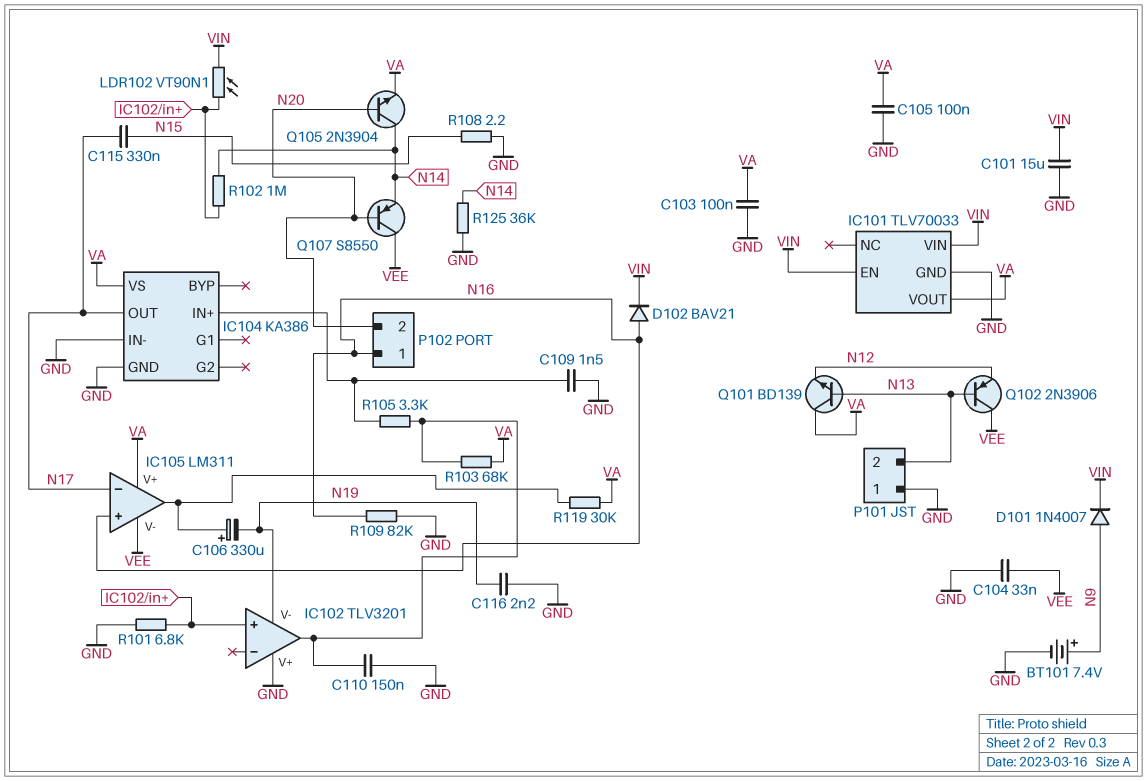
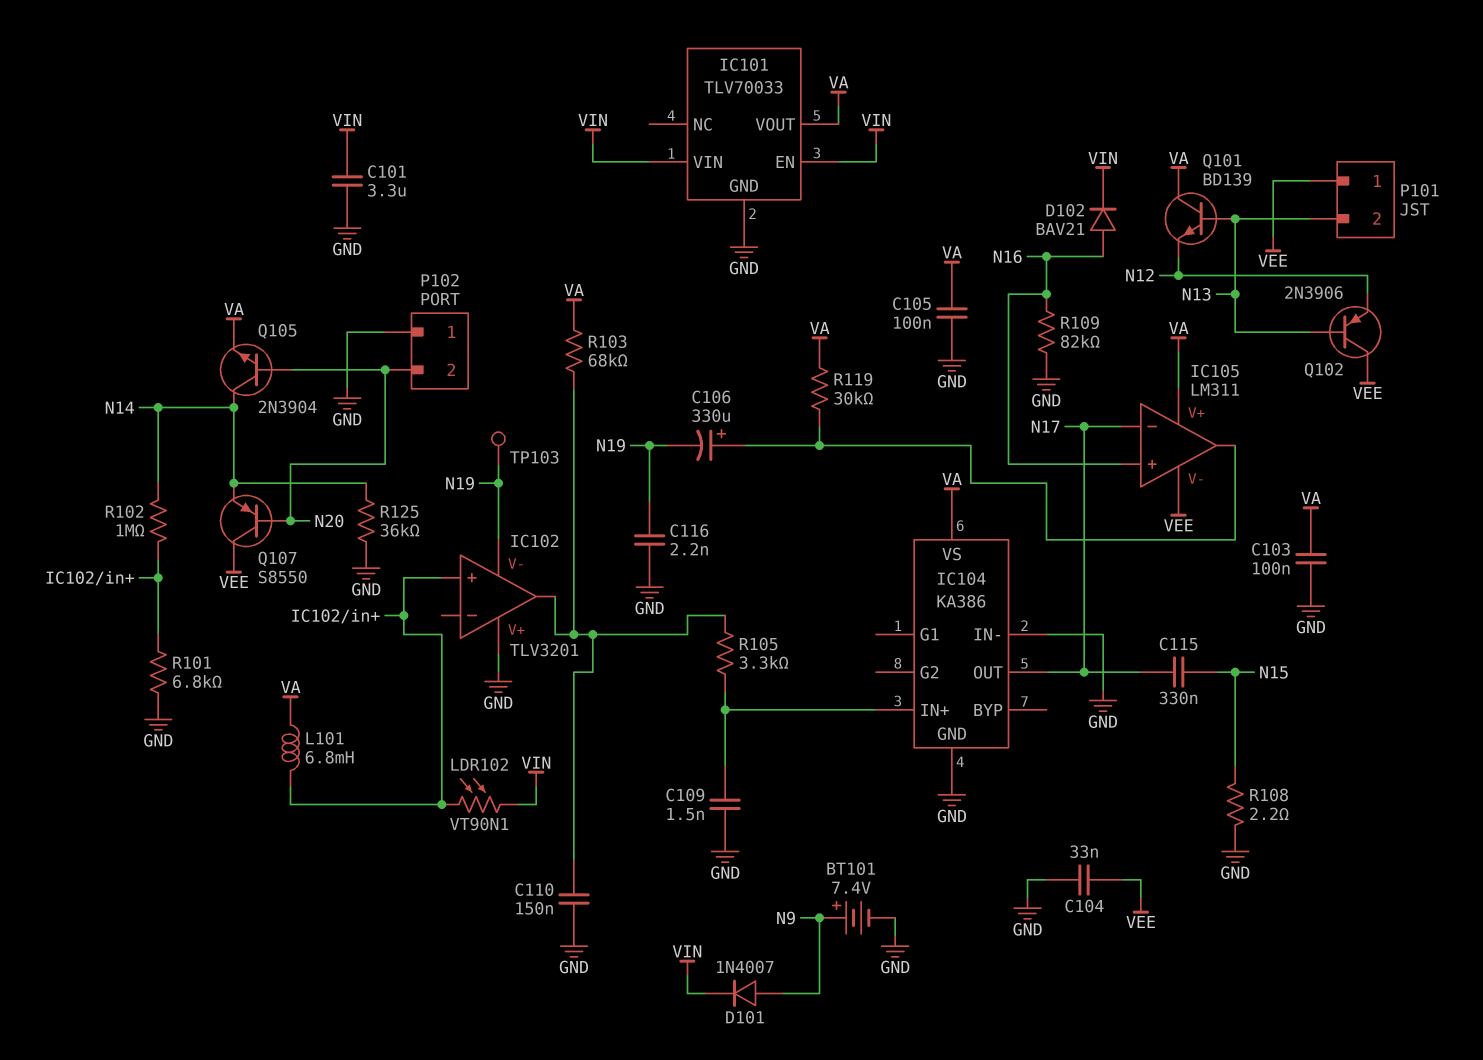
C101: 15uF (GND, VIN) -> 3.3uF (GND, VIN)
L101: none -> 6.8mH (IC102/in+, VA)
P101 pin 1: GND -> VEE
P102 pin 1: N16 -> GND
TP103: none -> test point (N19)

